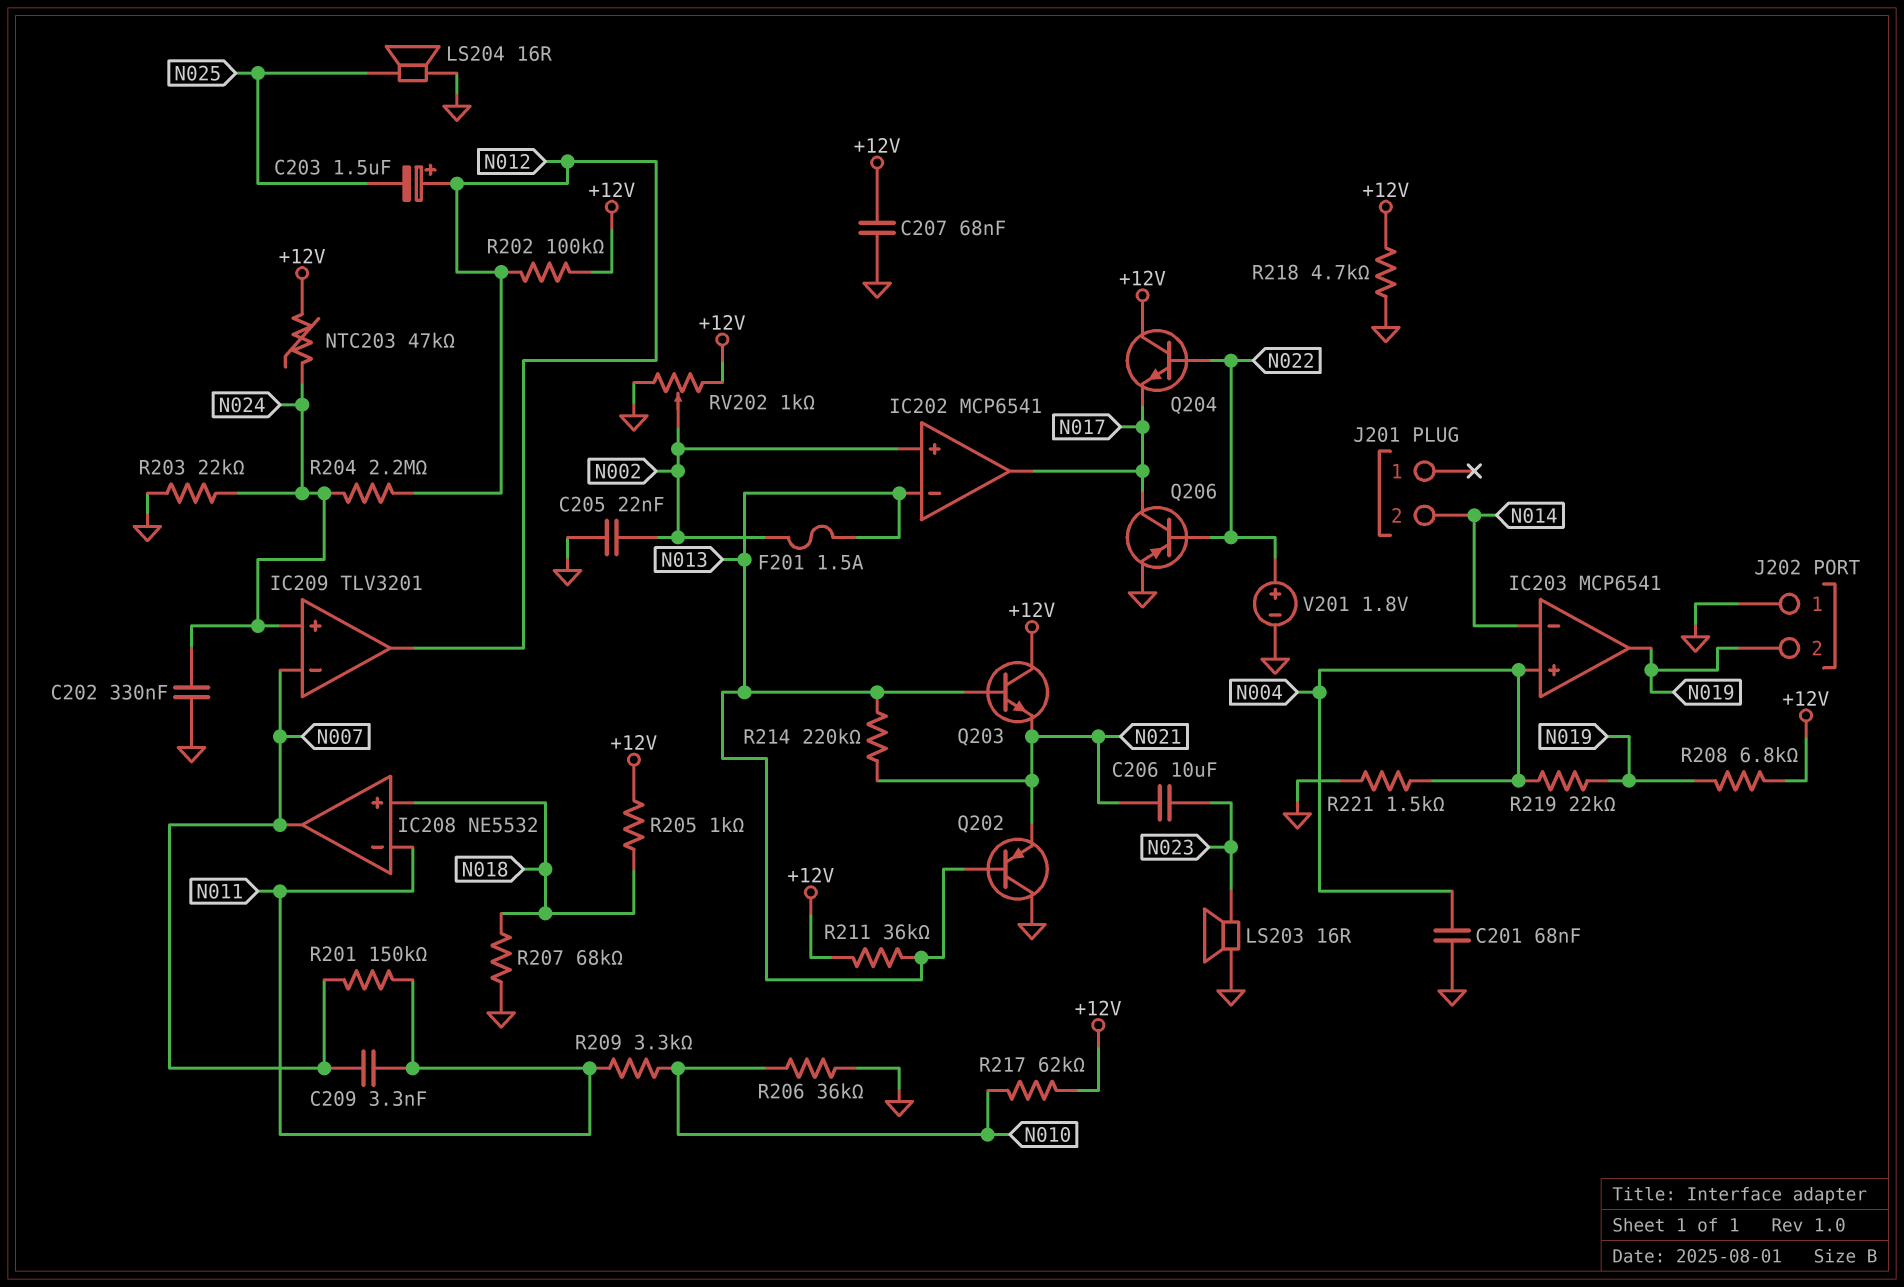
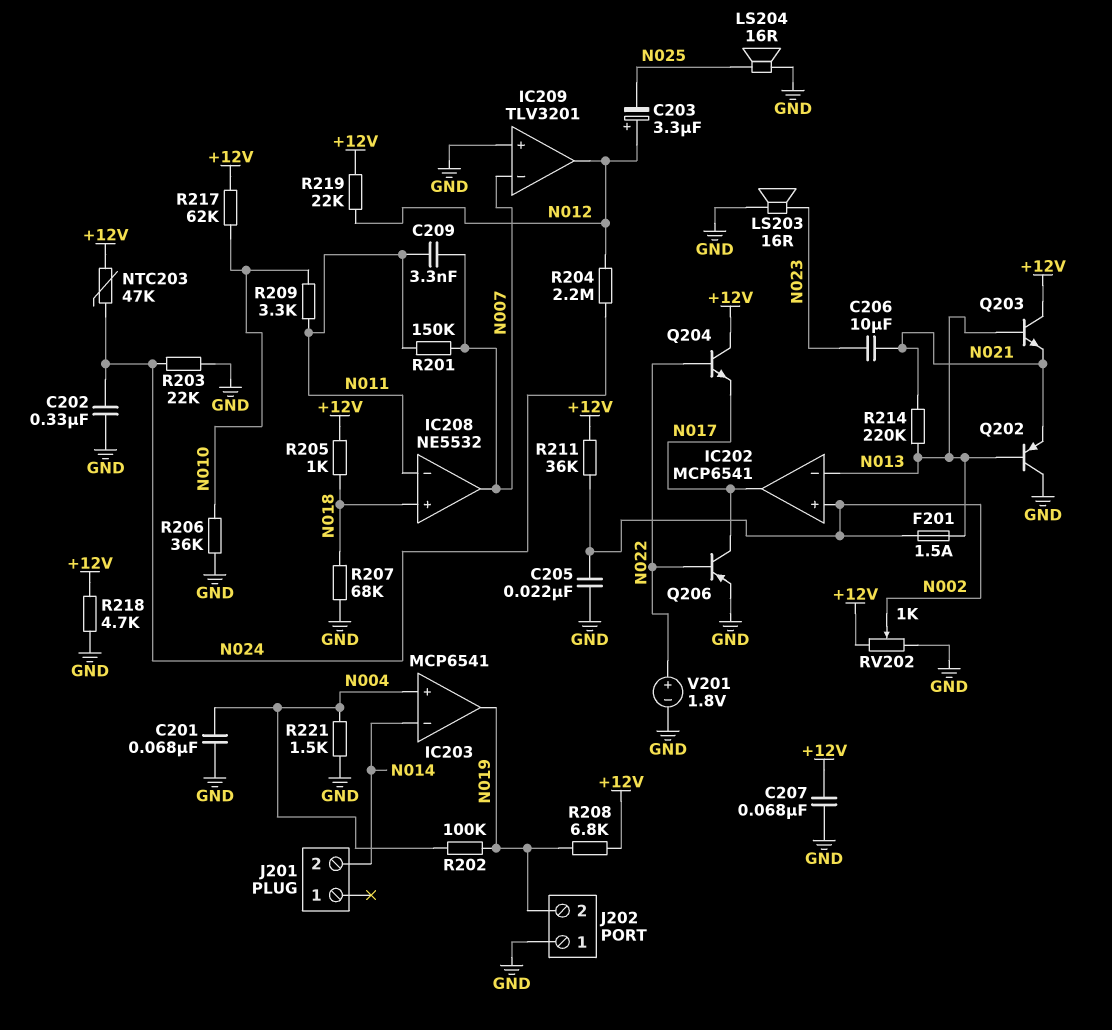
C203: 1.5uF (plus N012, minus N025) -> 3.3uF (plus N012, minus N025)
IC209 pin in+: N024 -> GND
R202: 100k (+12V, N012) -> 100k (N004, N019)
R211: 36k (+12V, N013) -> 36k (+12V, N002)
R219: 22k (N004, N019) -> 22k (+12V, N012)

